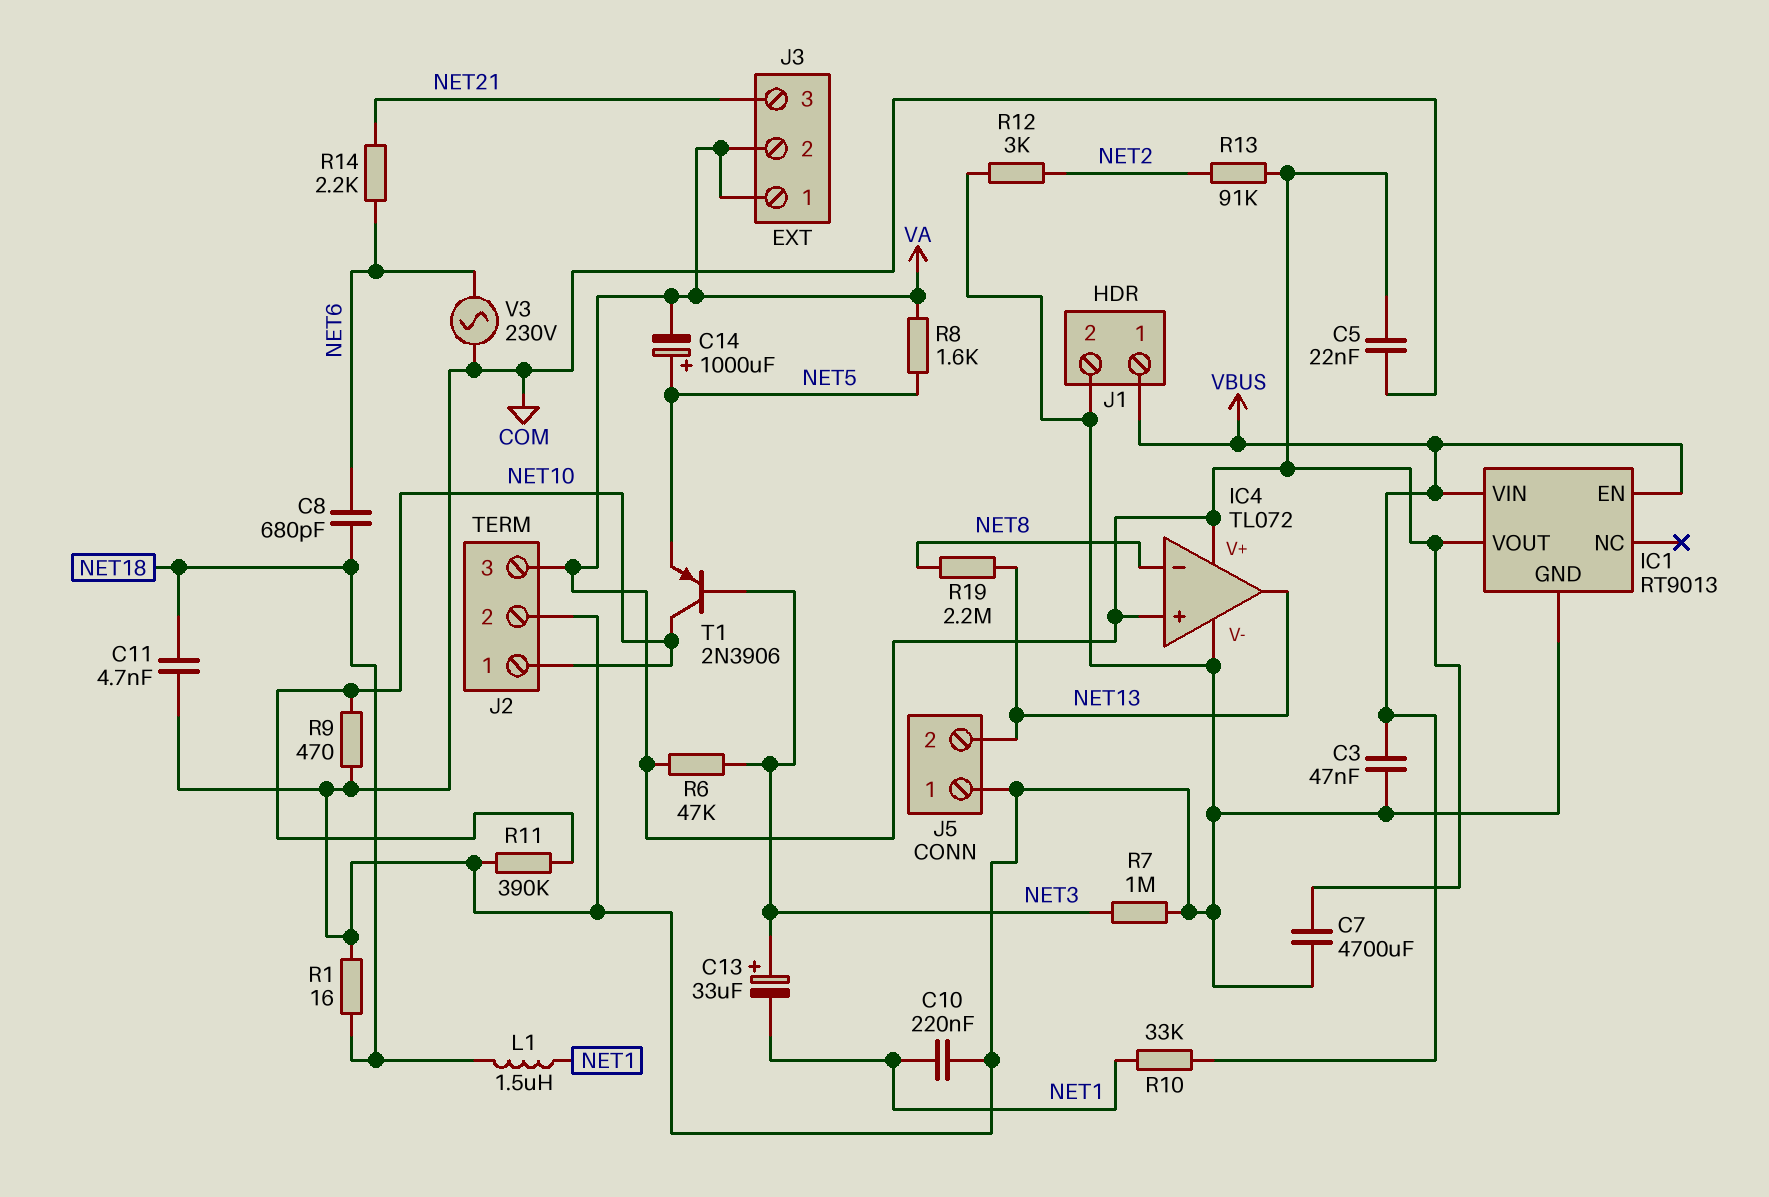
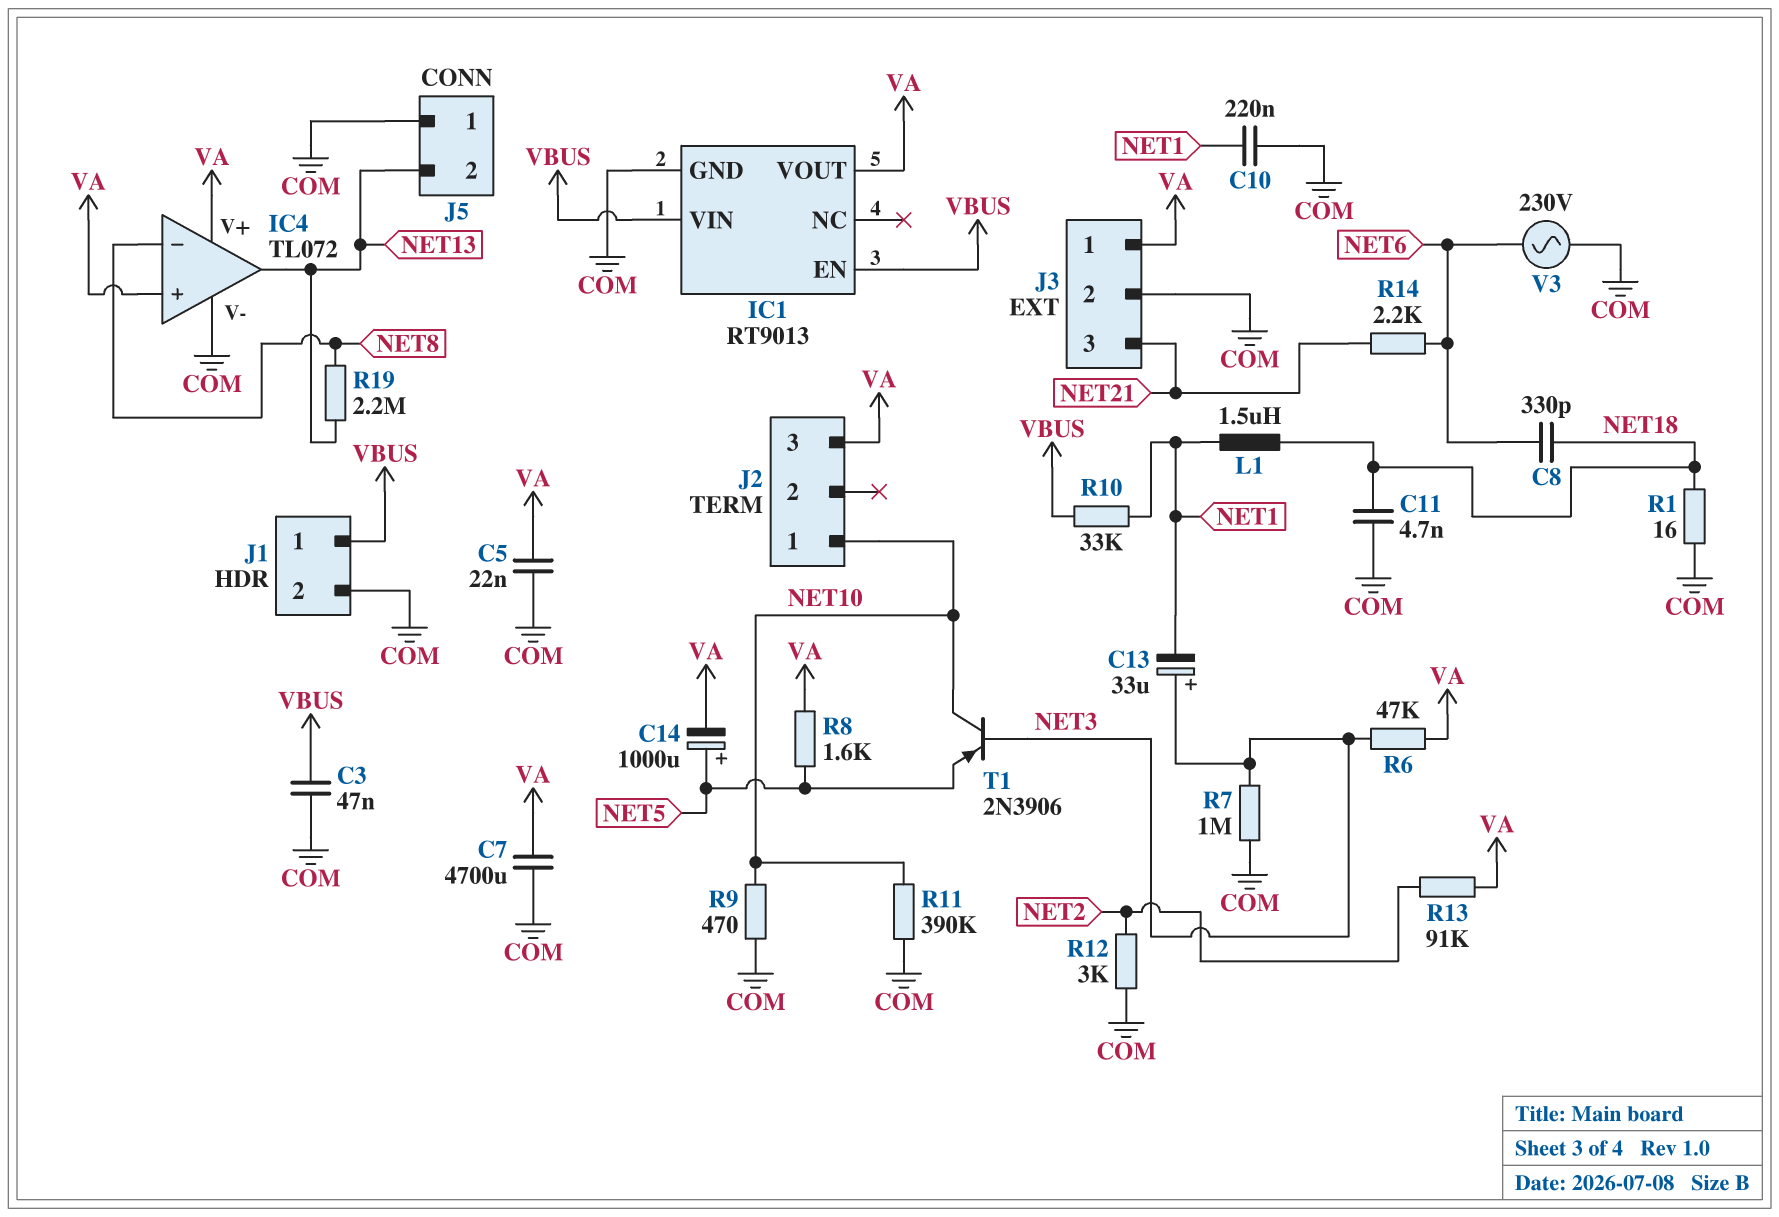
C8: 680pF (NET6, NET18) -> 330pF (NET6, NET18)
J2 pin 2: COM -> none
J3 pin 2: VA -> COM

